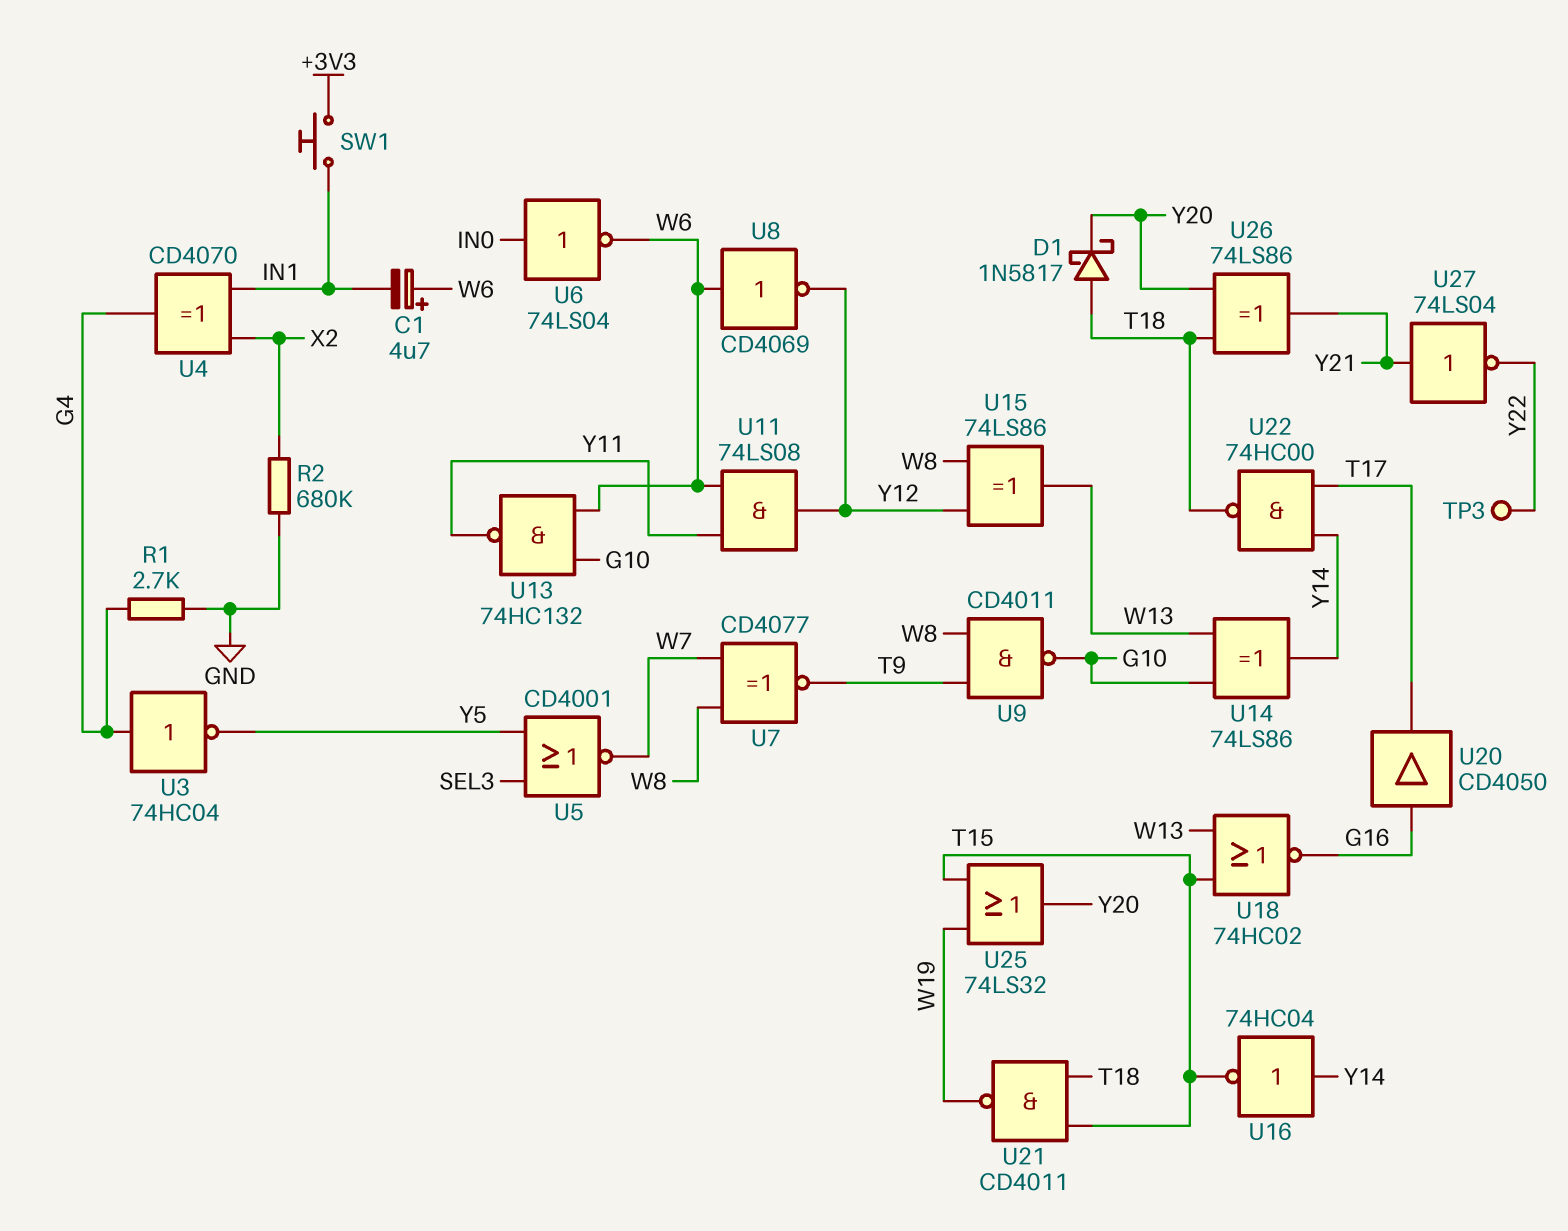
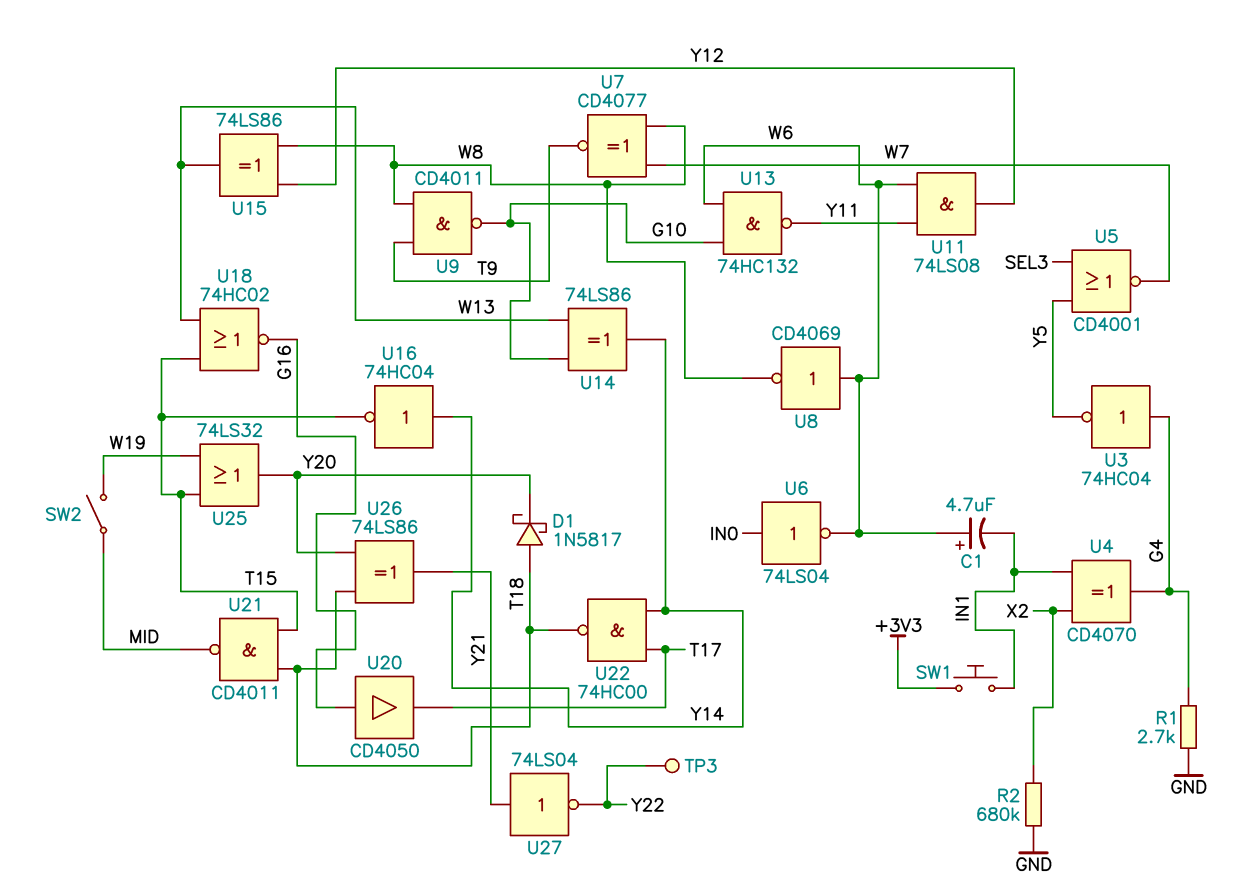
SW2: none -> switch (MID, W19)
U8: NOT CD4069 (in W6, out Y12) -> NOT CD4069 (in W6, out W8)
U21: NAND CD4011 (in T15, in T18, out W19) -> NAND CD4011 (in T15, in T18, out MID)

